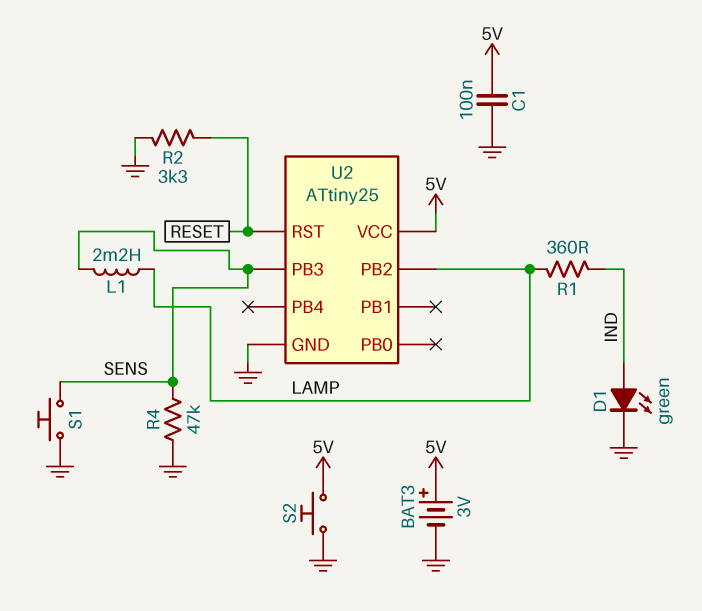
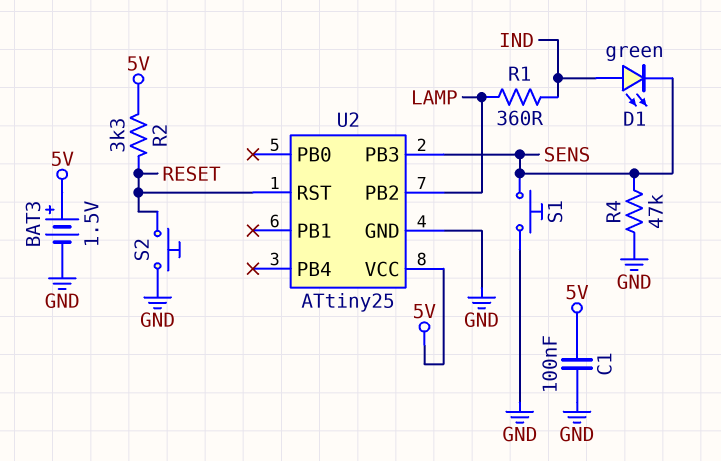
BAT3: 3V (plus 5V, minus GND) -> 1.5V (plus 5V, minus GND)
D1: LED green (A IND, K GND) -> LED green (A IND, K SENS)
L1: 2.2mH (LAMP, SENS) -> none
R2: 3.3k (GND, RESET) -> 3.3k (5V, RESET)
S2: button (5V, GND) -> button (GND, RESET)

